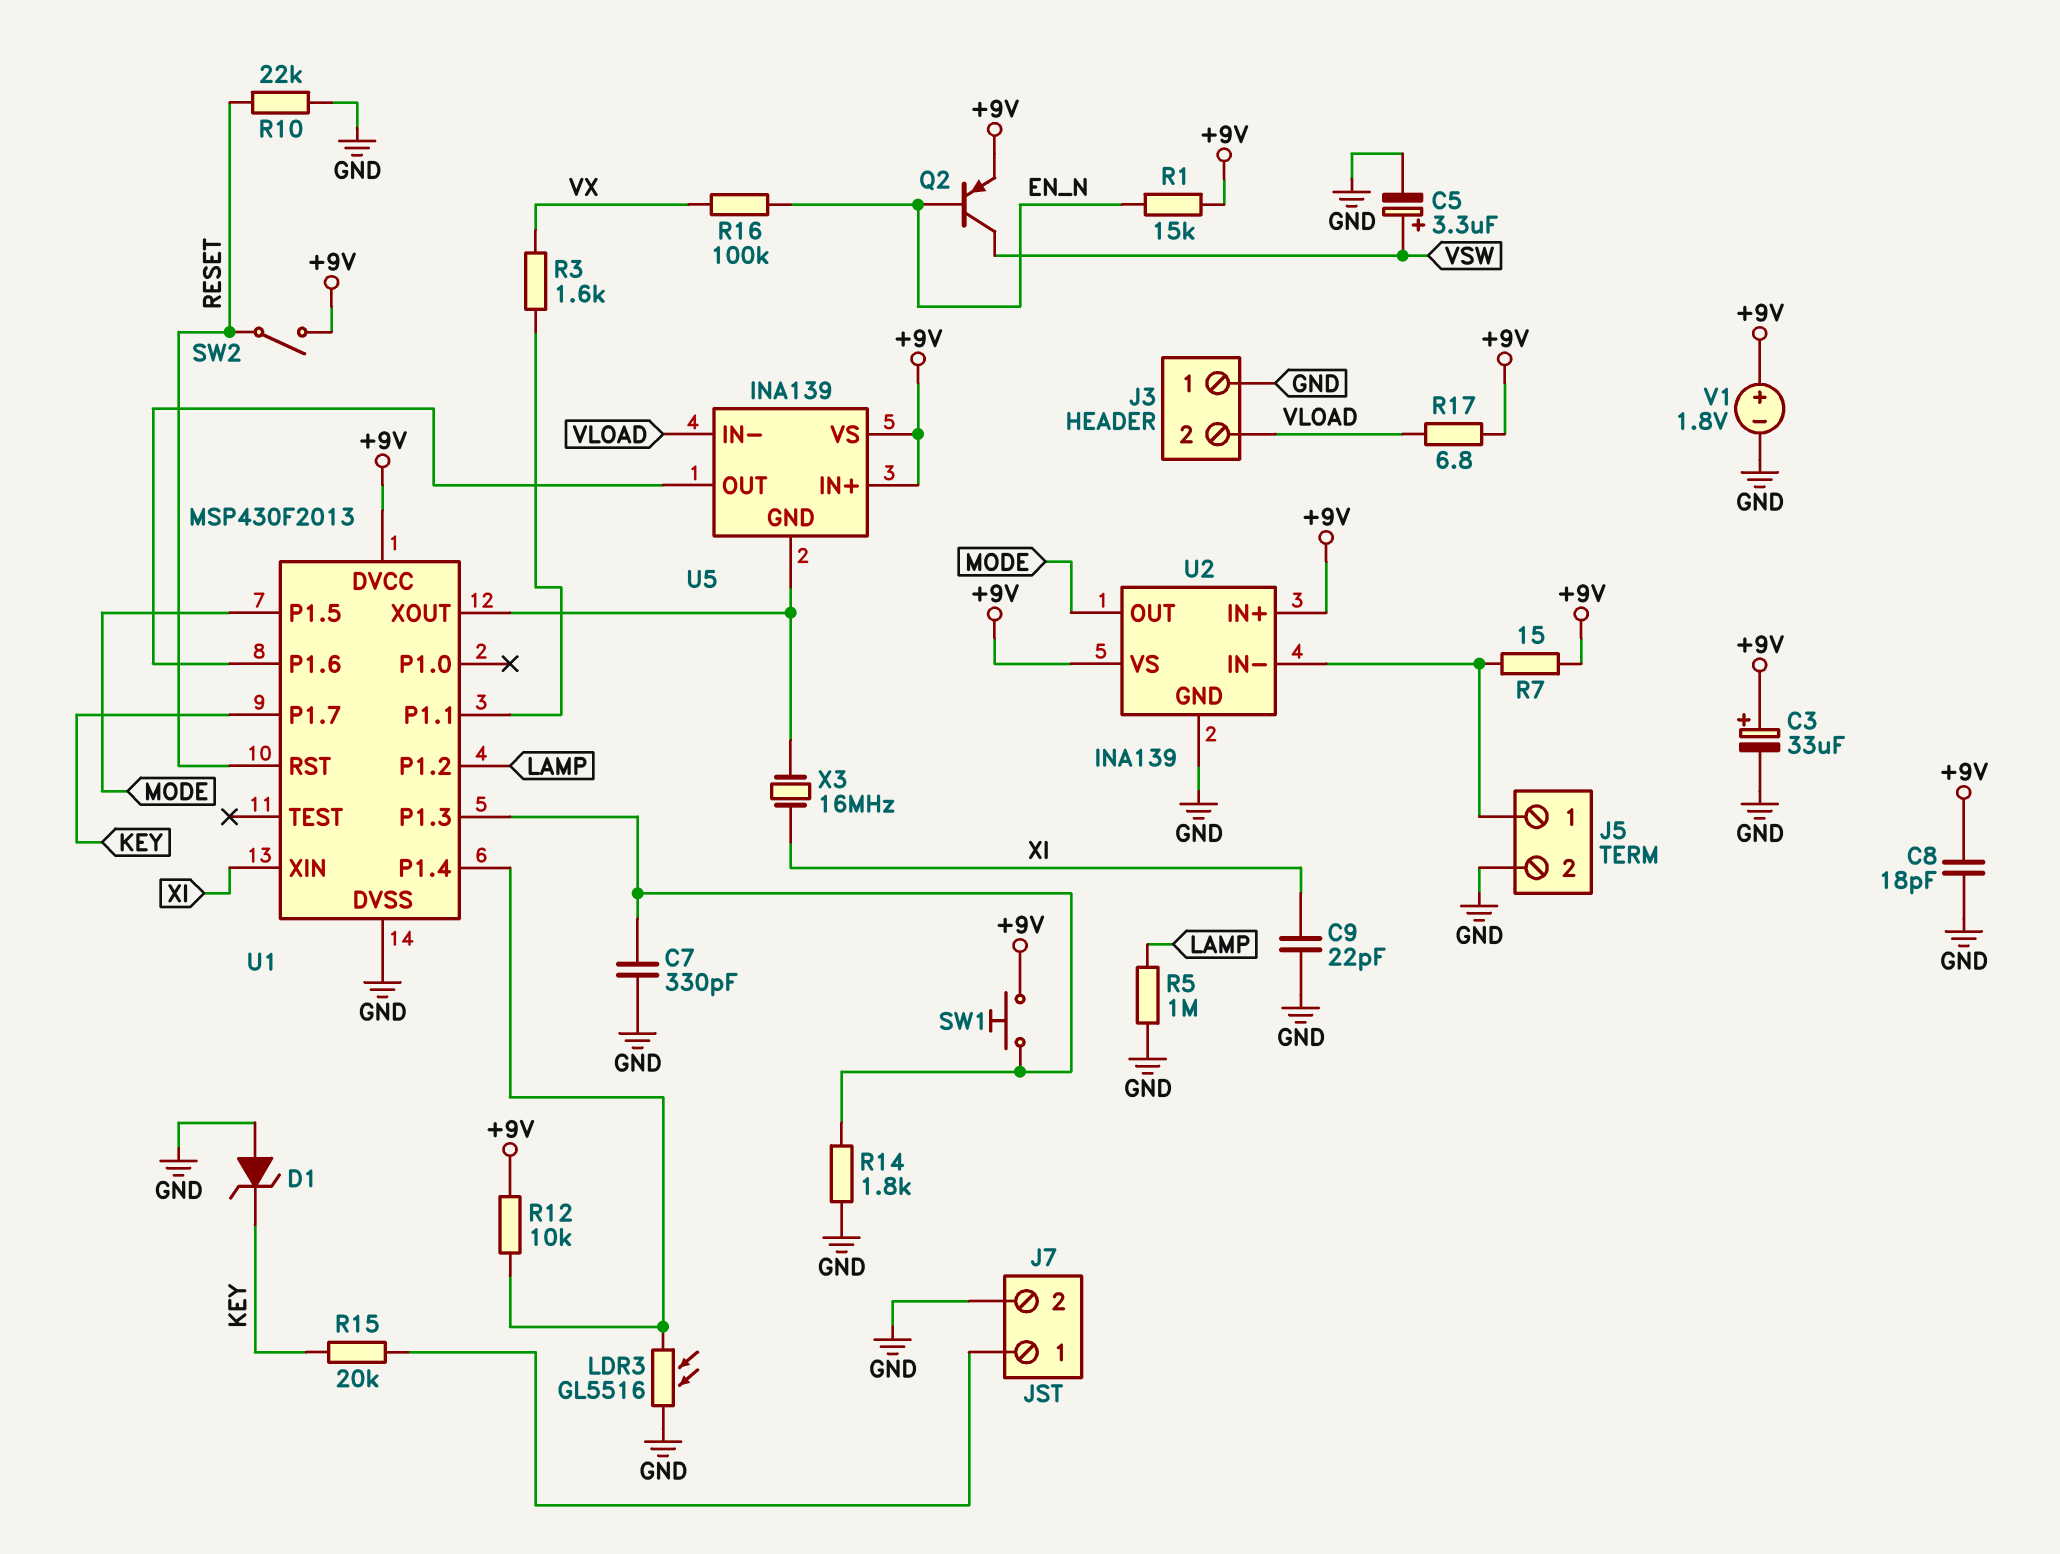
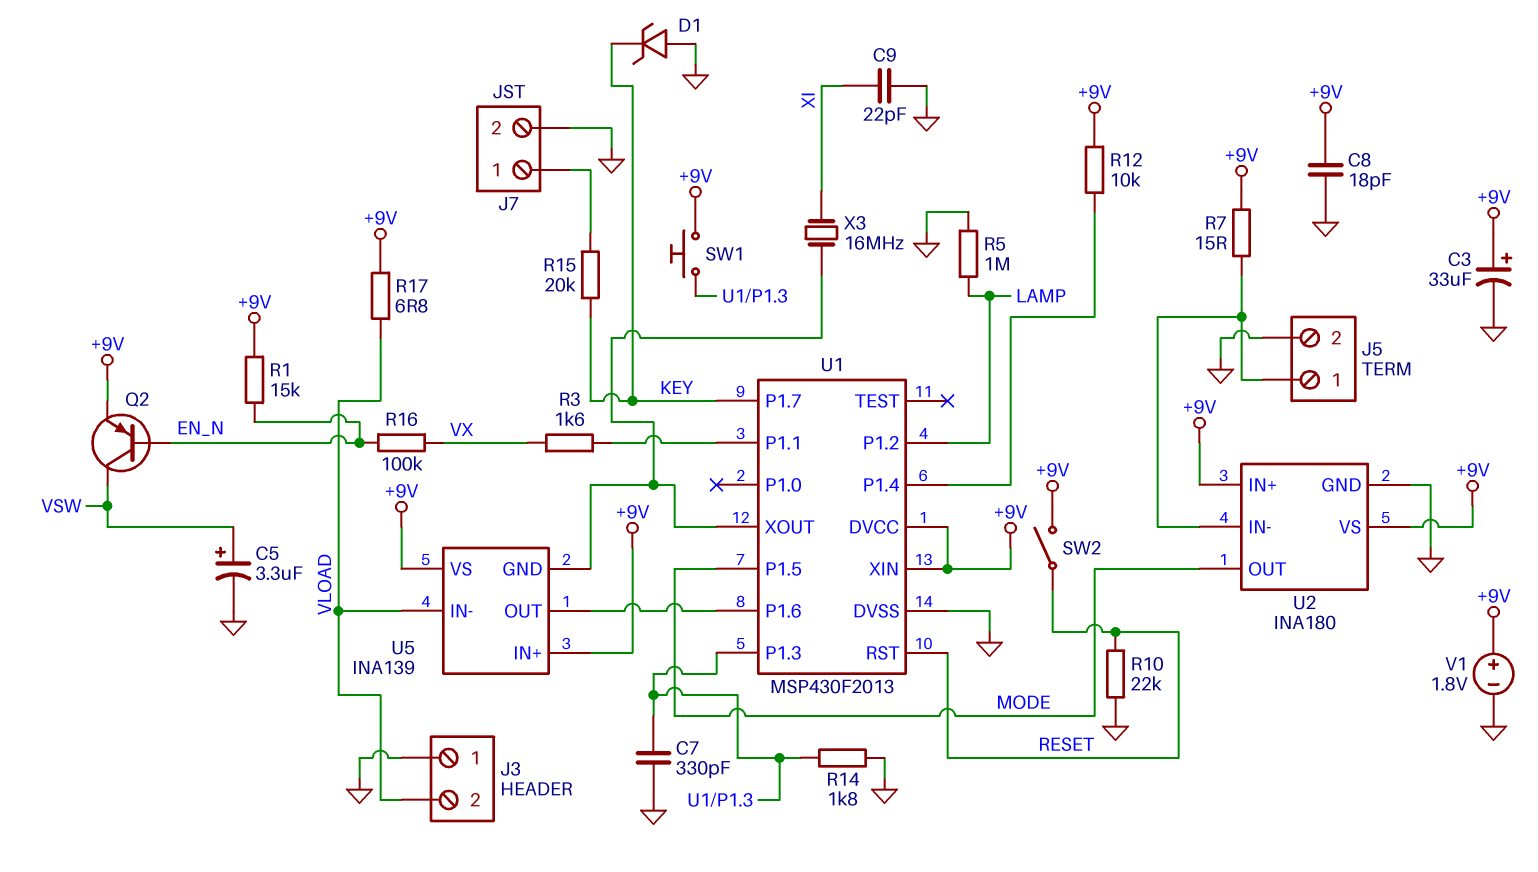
LDR3: GL5516 (GND, U1/P1.4) -> none
U1 pin XIN: XI -> +9V
U2: INA139 -> INA180

